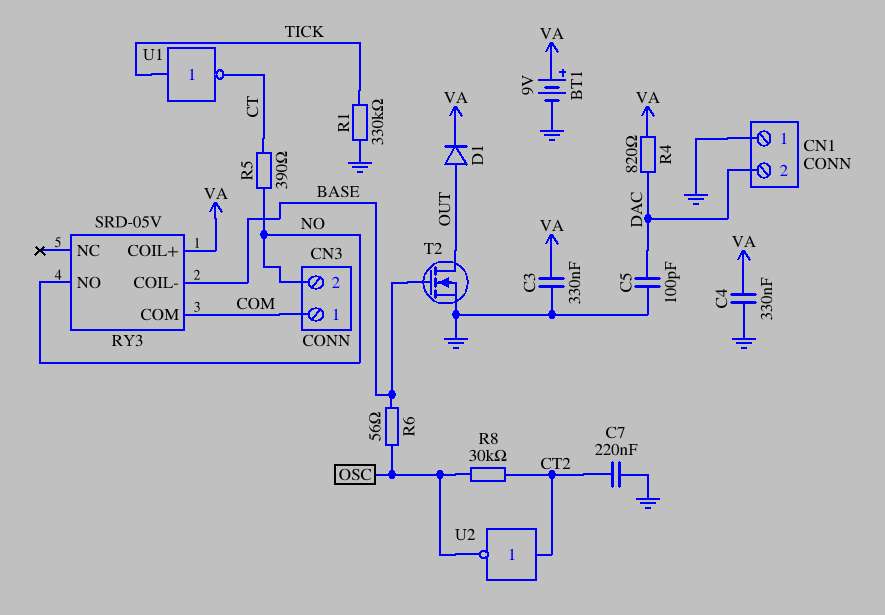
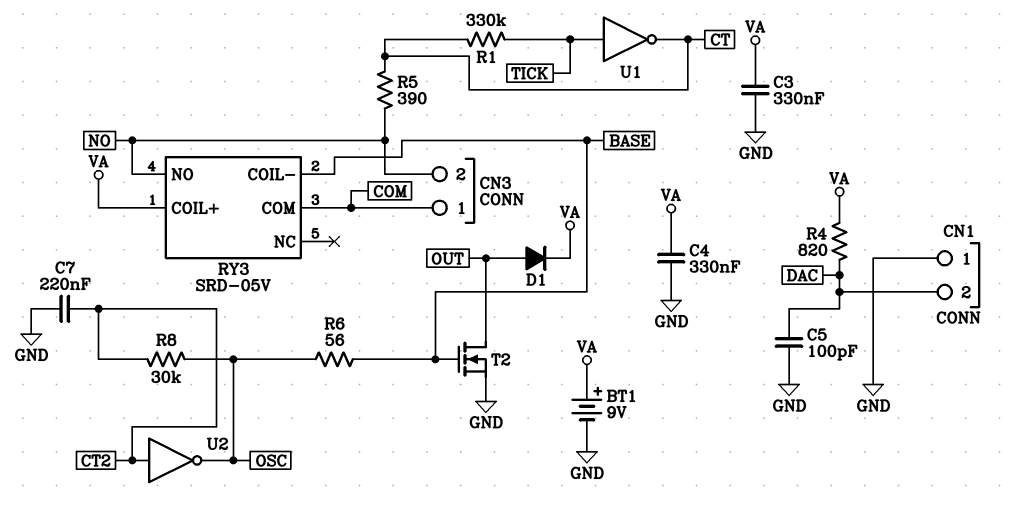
R1: 330k (GND, TICK) -> 330k (CT, TICK)

